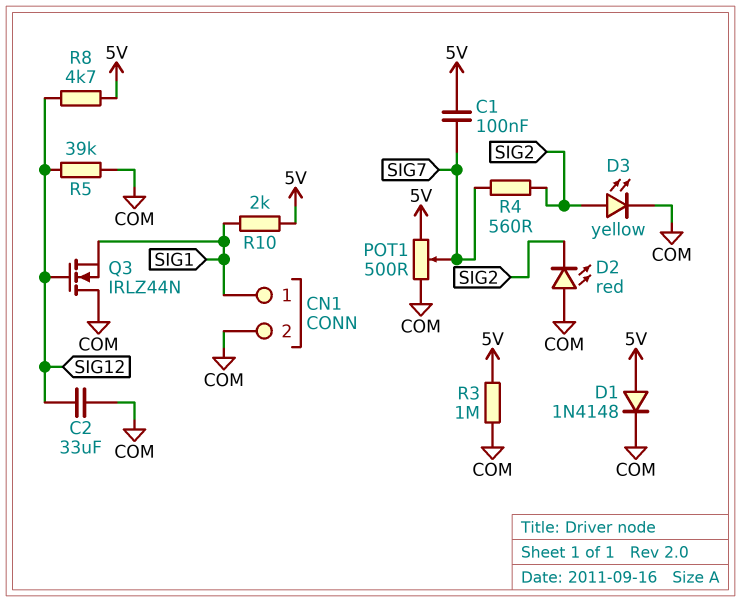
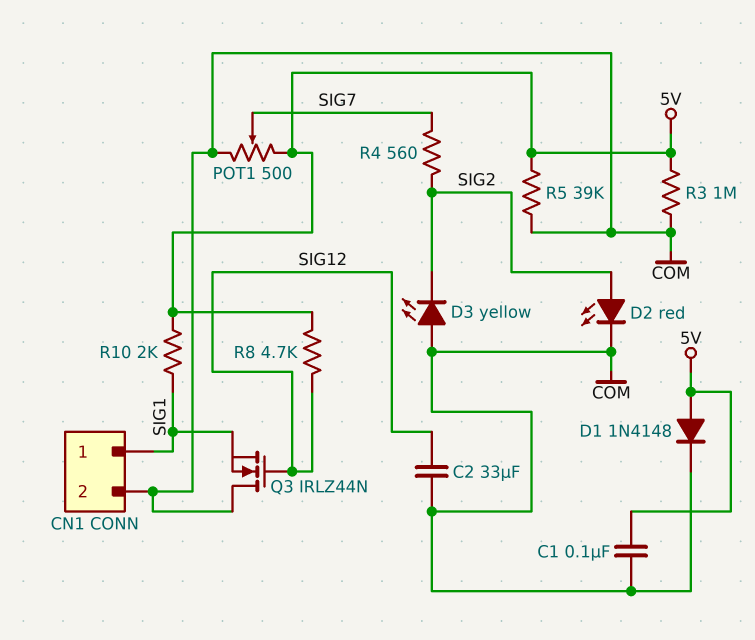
C1: 100nF (5V, SIG7) -> 100nF (5V, COM)
D2: LED red (A COM, K SIG2) -> LED red (A SIG2, K COM)
D3: LED yellow (A SIG2, K COM) -> LED yellow (A COM, K SIG2)
R5: 39k (COM, SIG12) -> 39k (5V, COM)

